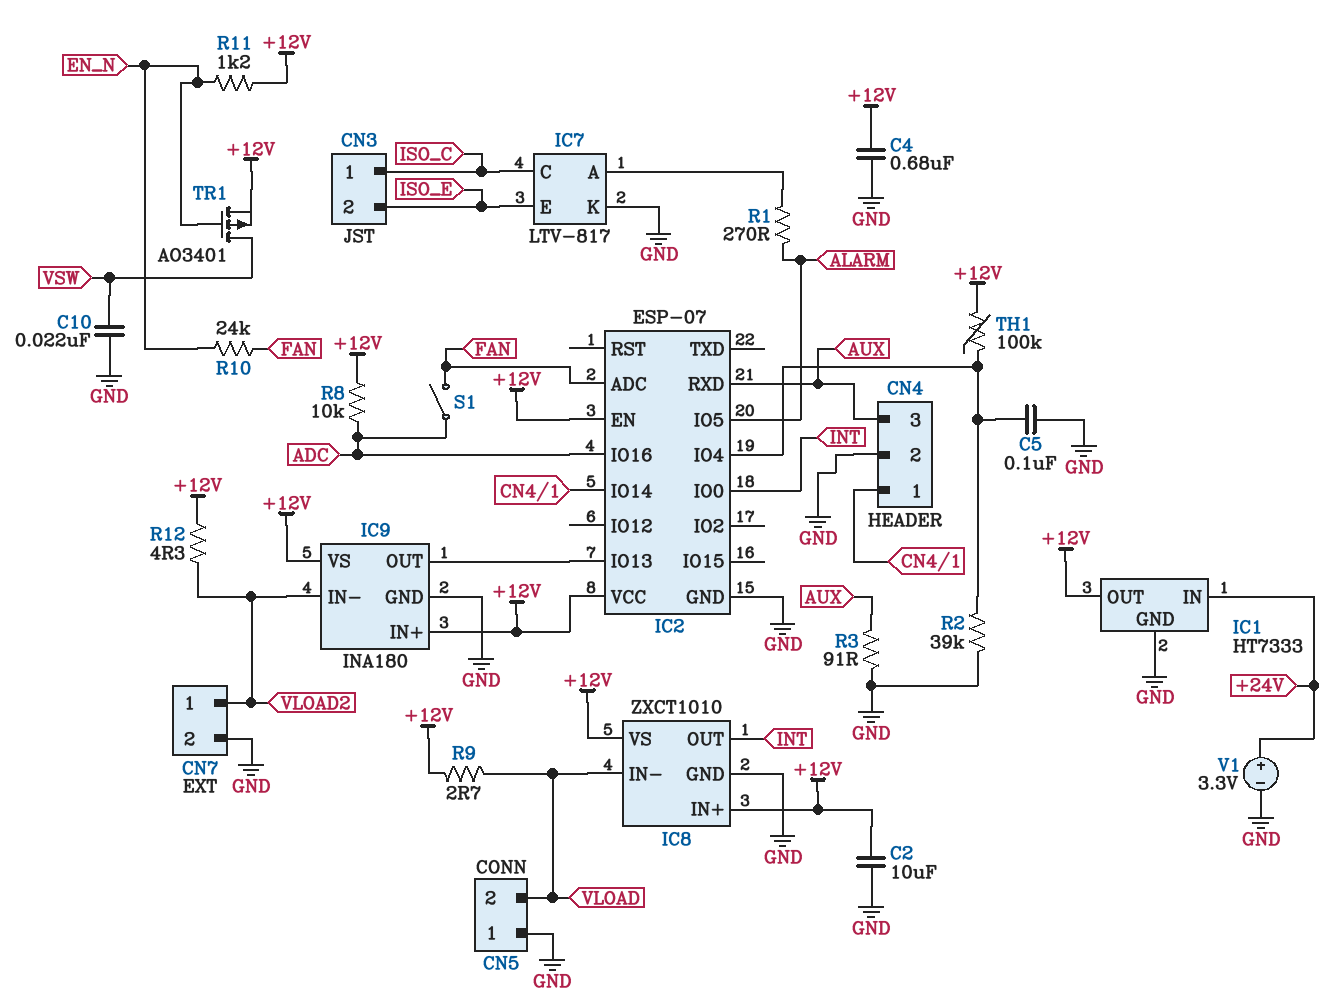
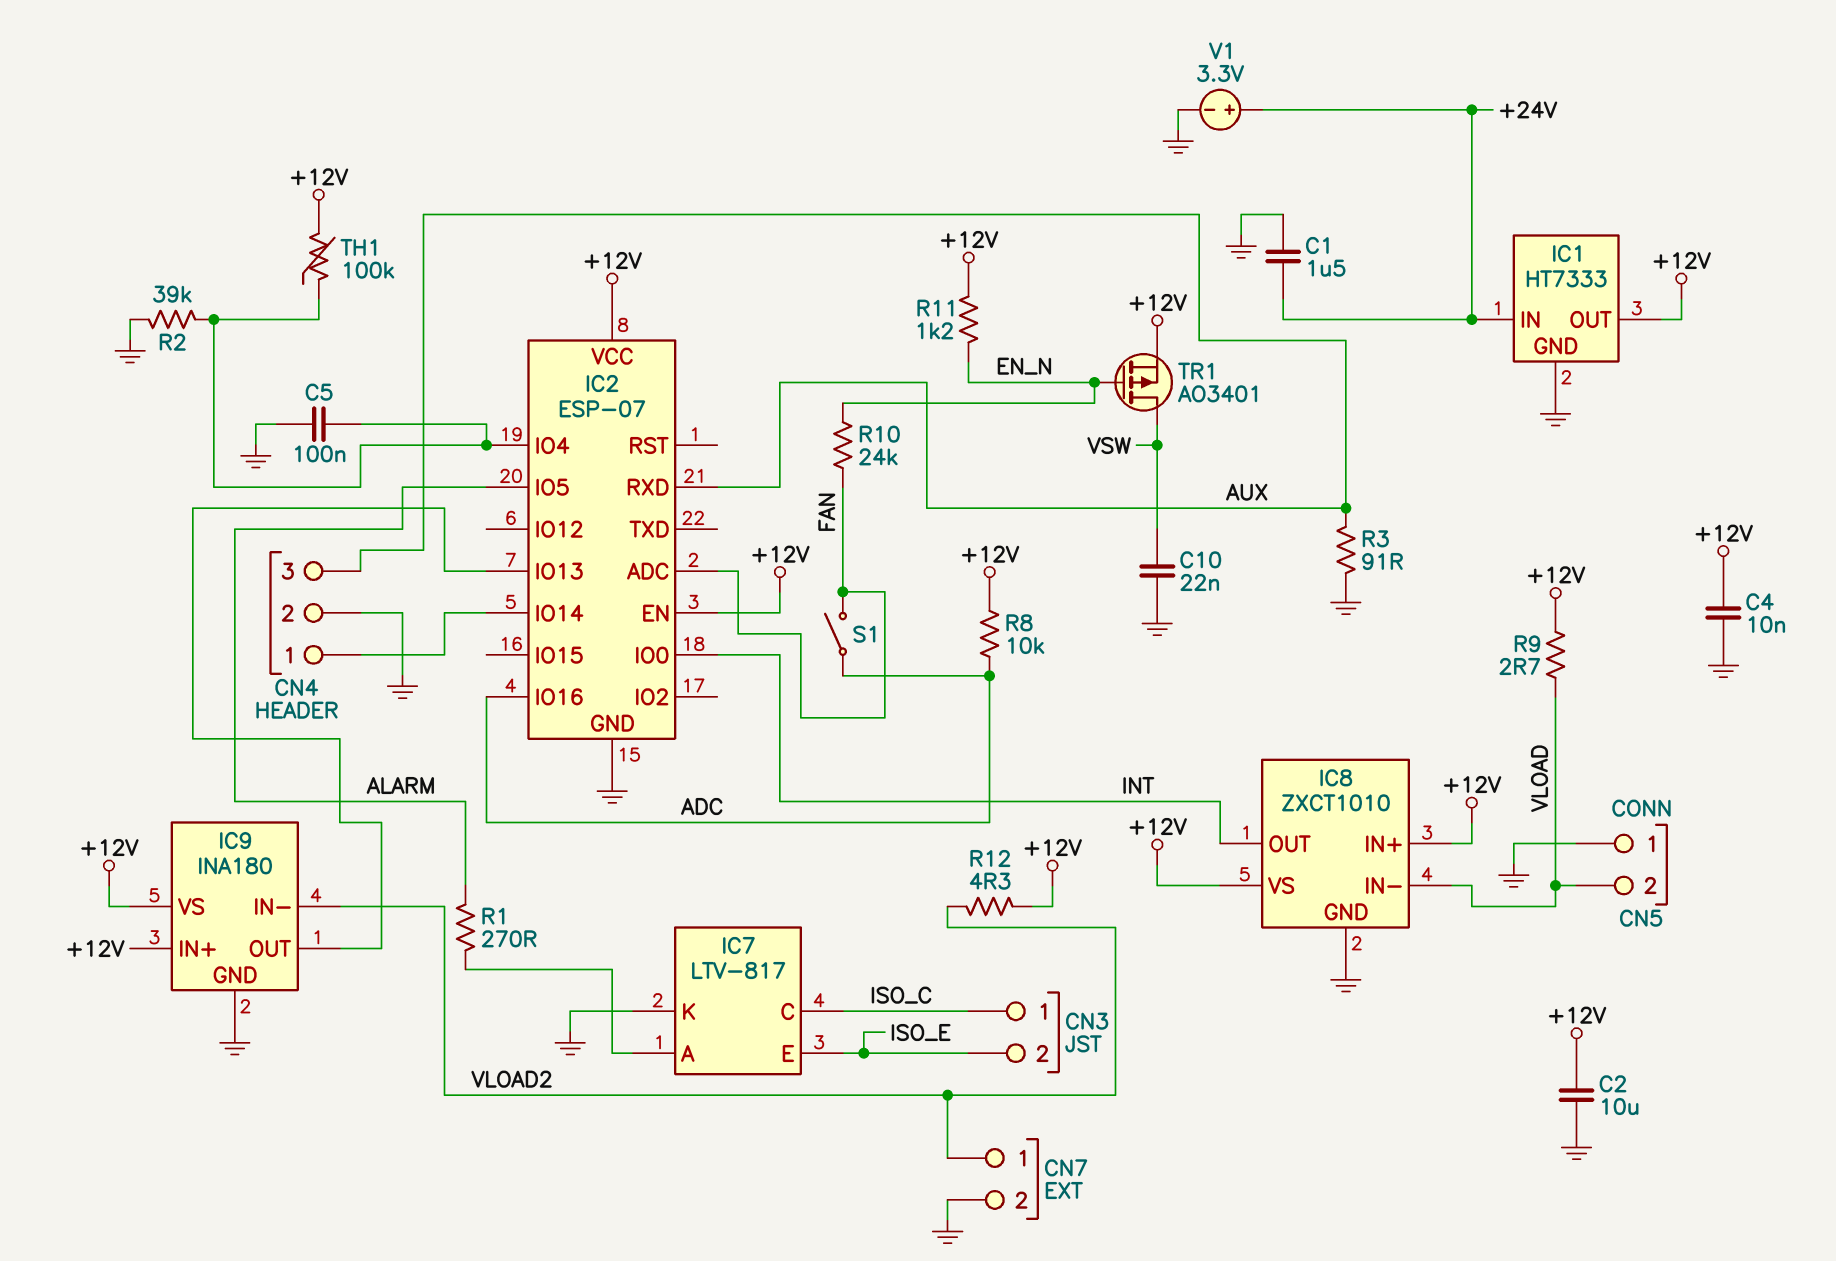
C1: none -> 1.5uF (+24V, GND)
C4: 680nF (+12V, GND) -> 10nF (+12V, GND)

